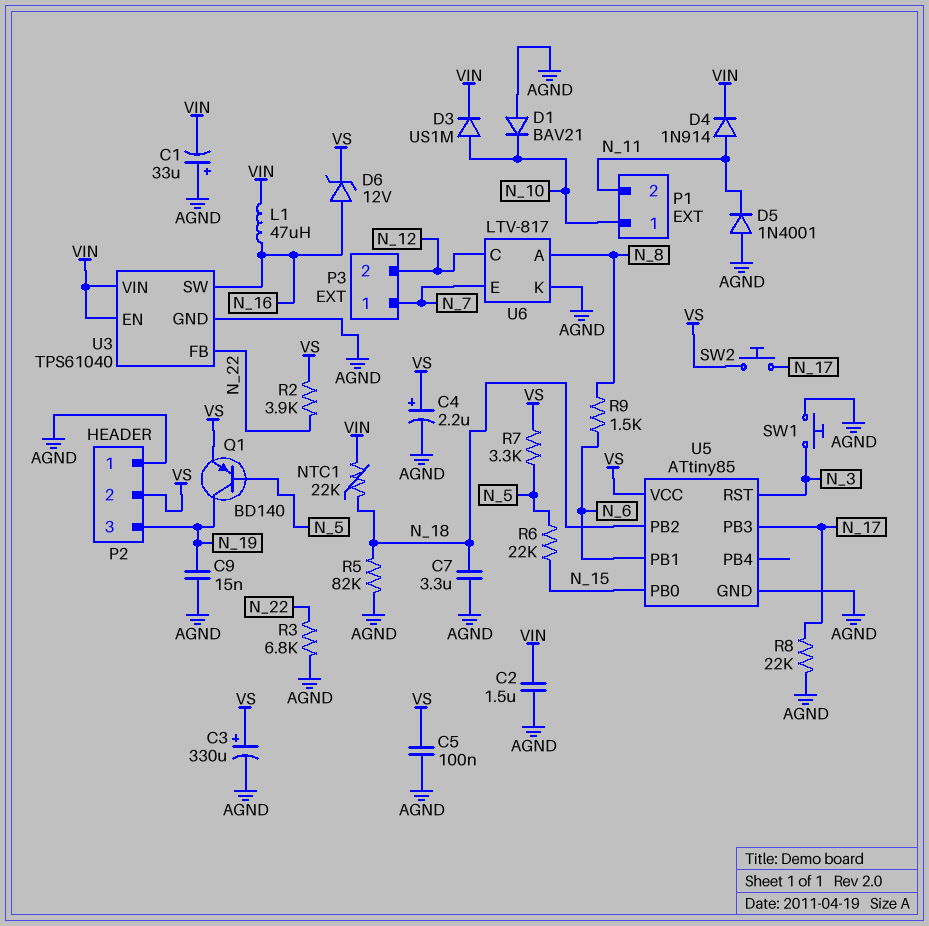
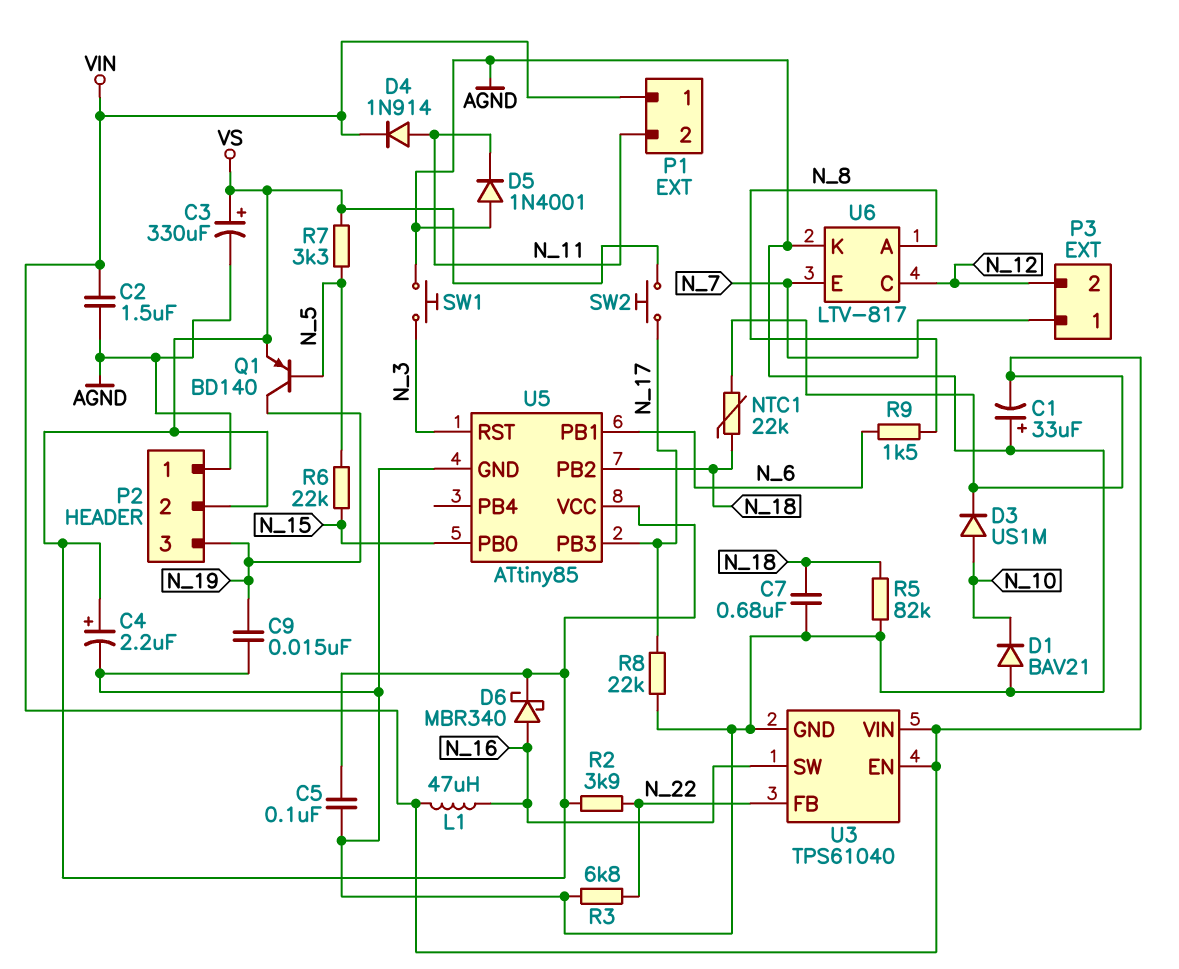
C7: 3.3uF (AGND, N_18) -> 680nF (AGND, N_18)
D6: zener 12V (A N_16, K VS) -> schottky MBR340 (A N_16, K VS)
P1 pin 1: N_10 -> VIN

